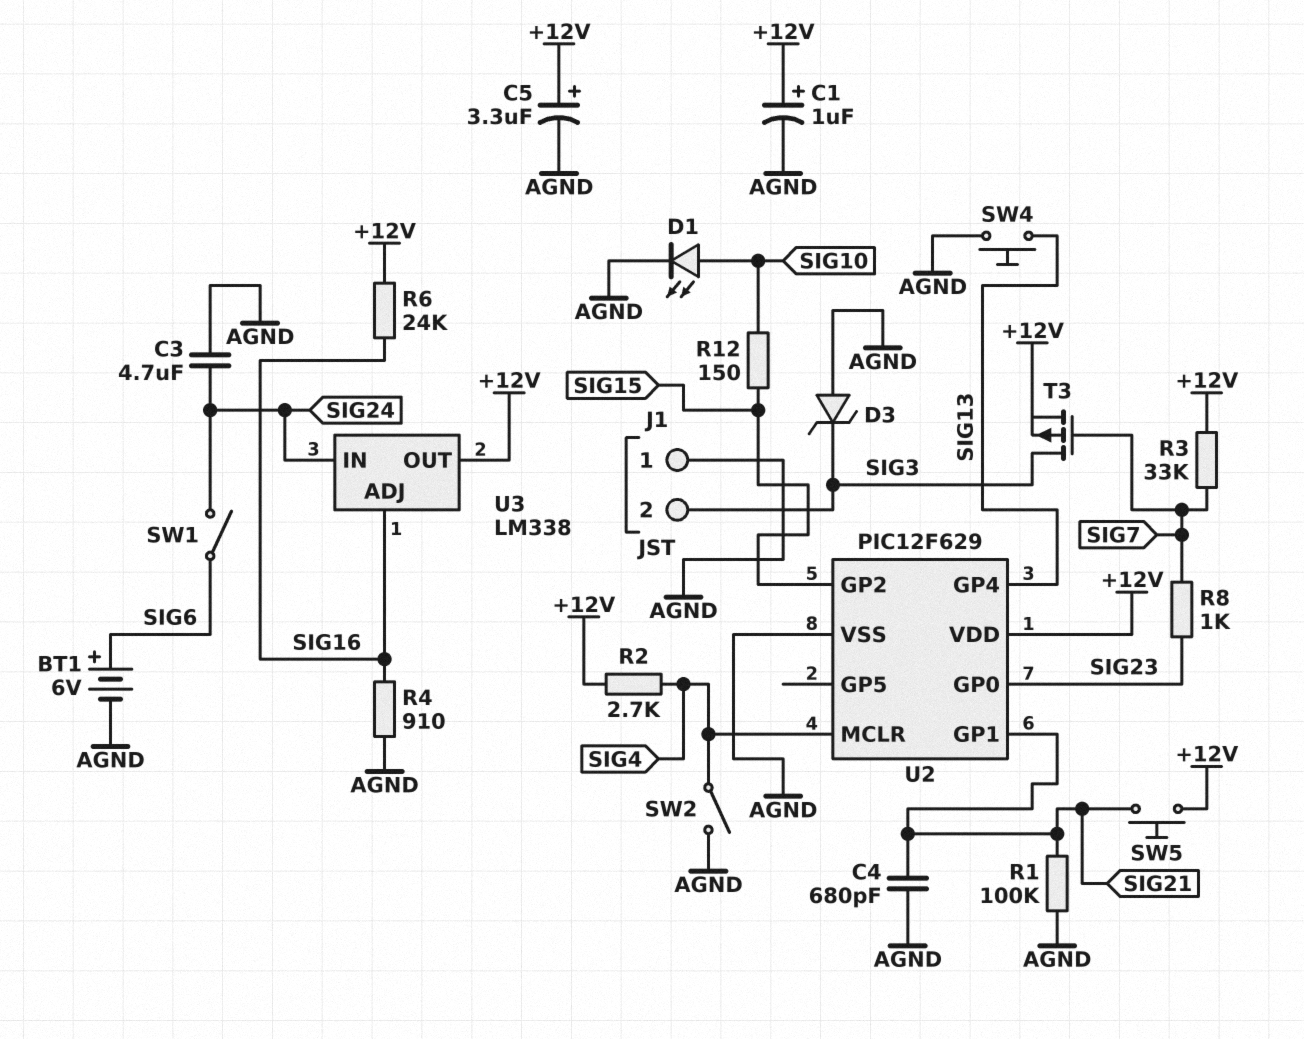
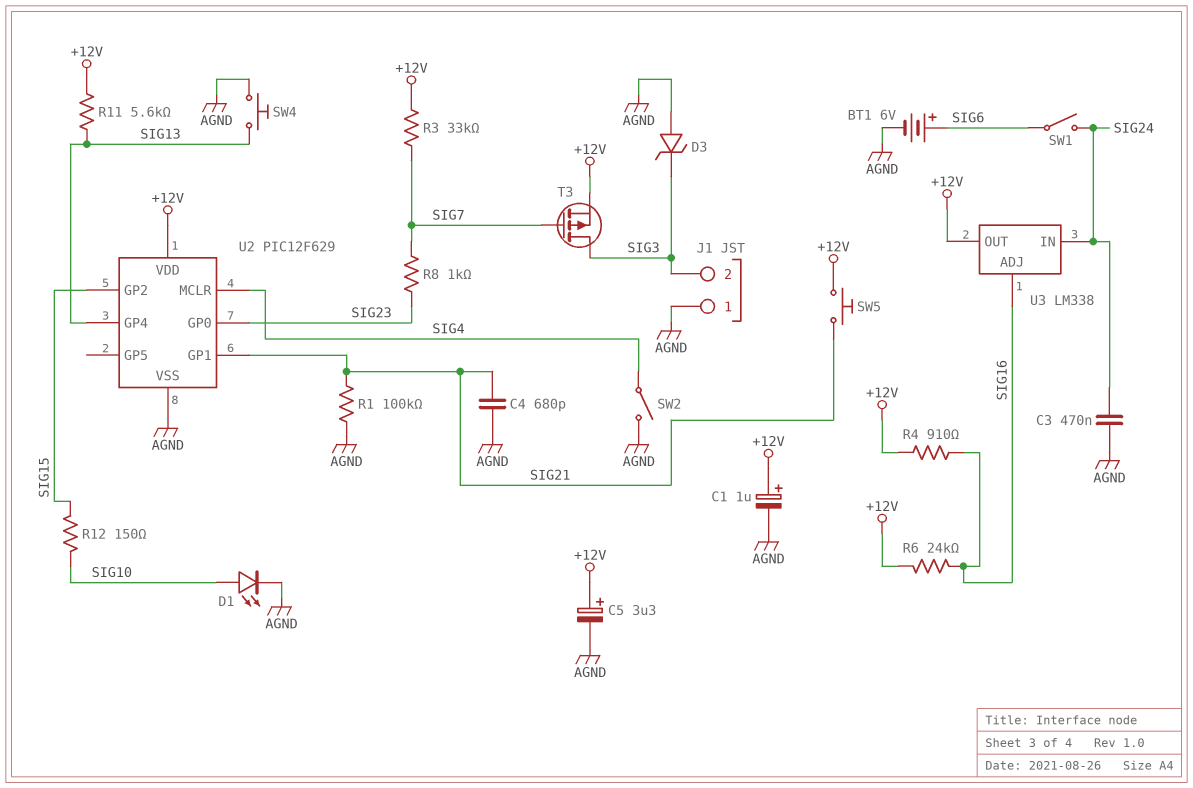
C3: 4.7uF (AGND, SIG24) -> 470nF (AGND, SIG24)
R2: 2.7k (+12V, SIG4) -> none
R4: 910 (AGND, SIG16) -> 910 (+12V, SIG16)
R11: none -> 5.6k (+12V, SIG13)

